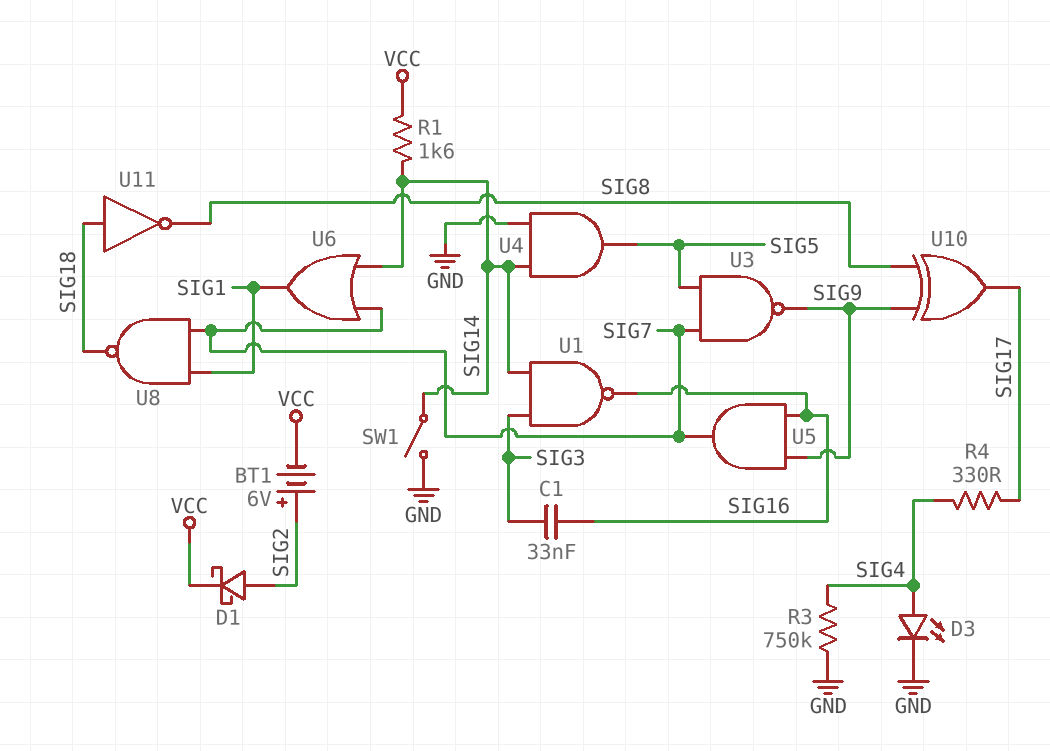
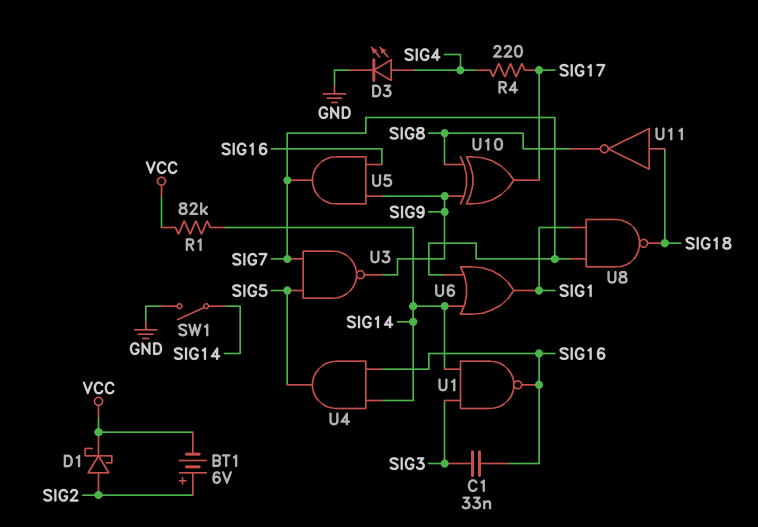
R1: 1.6k (SIG14, VCC) -> 82k (SIG14, VCC)
R3: 750k (GND, SIG4) -> none
R4: 330 (SIG4, SIG17) -> 220 (SIG4, SIG17)
U4: AND (in GND, in SIG14, out SIG5) -> AND (in SIG14, in SIG16, out SIG5)

